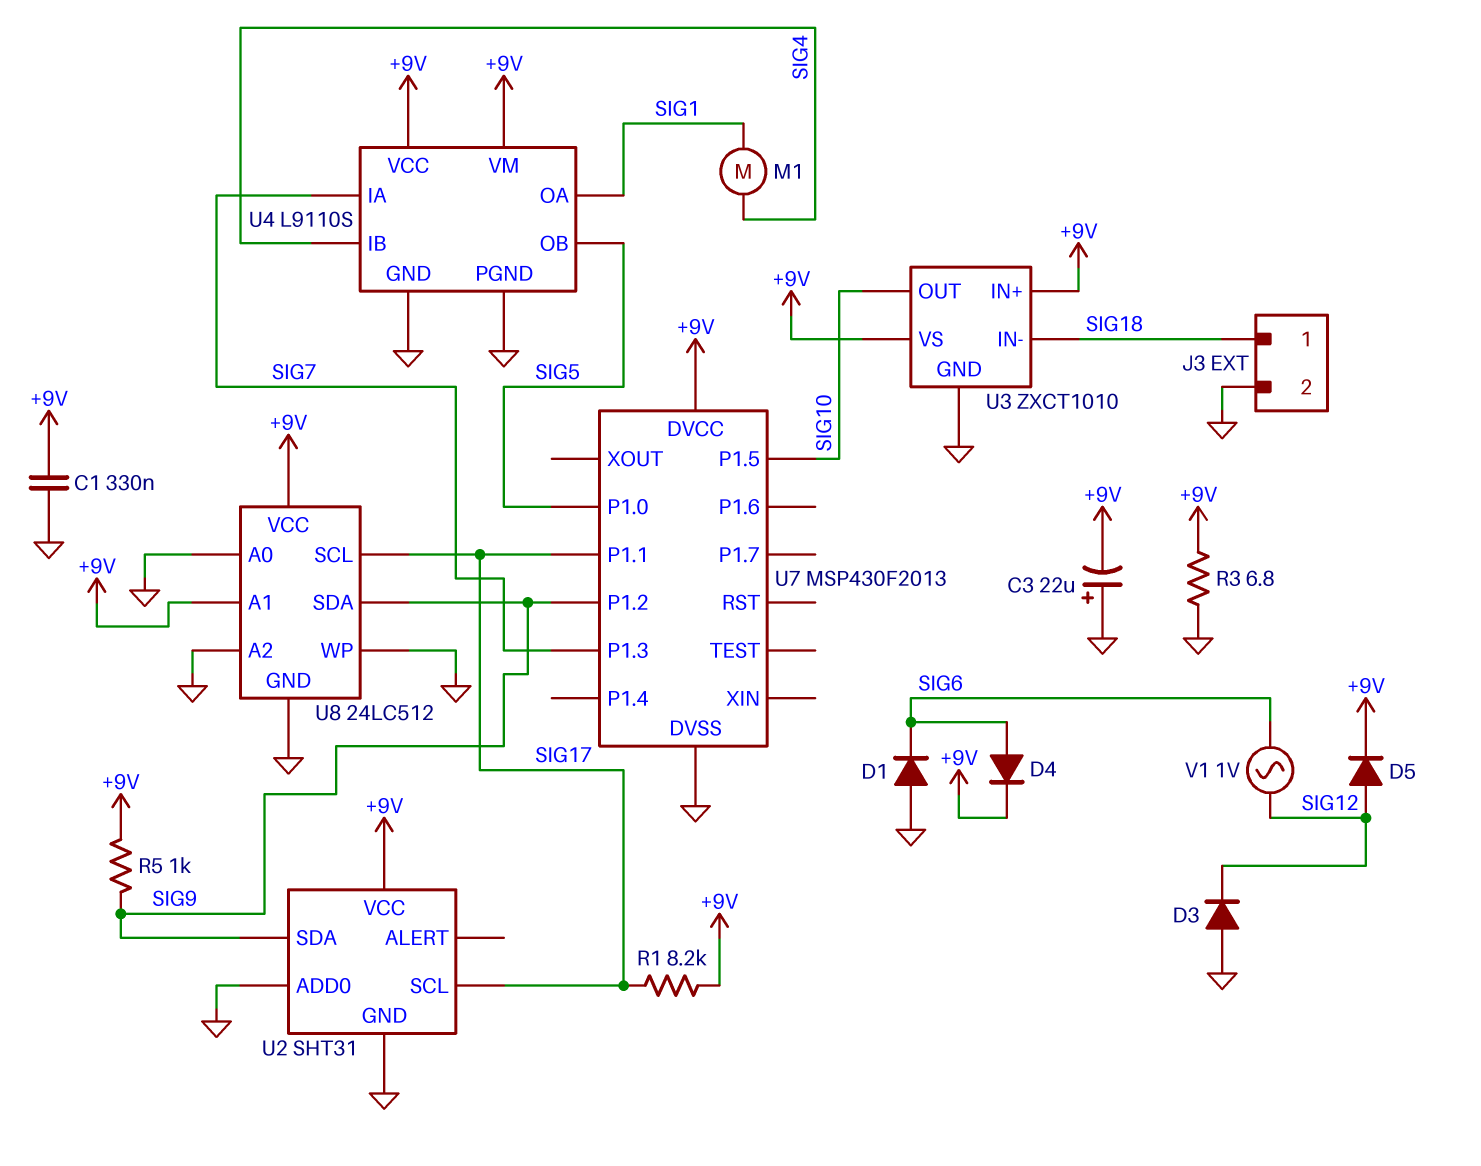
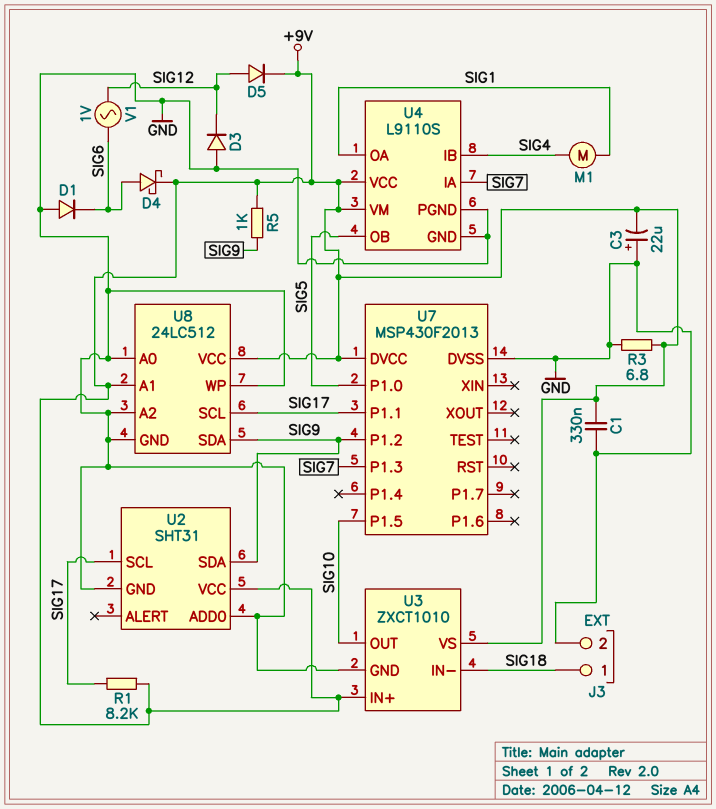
D4: diode (A SIG6, K +9V) -> schottky (A SIG6, K +9V)

